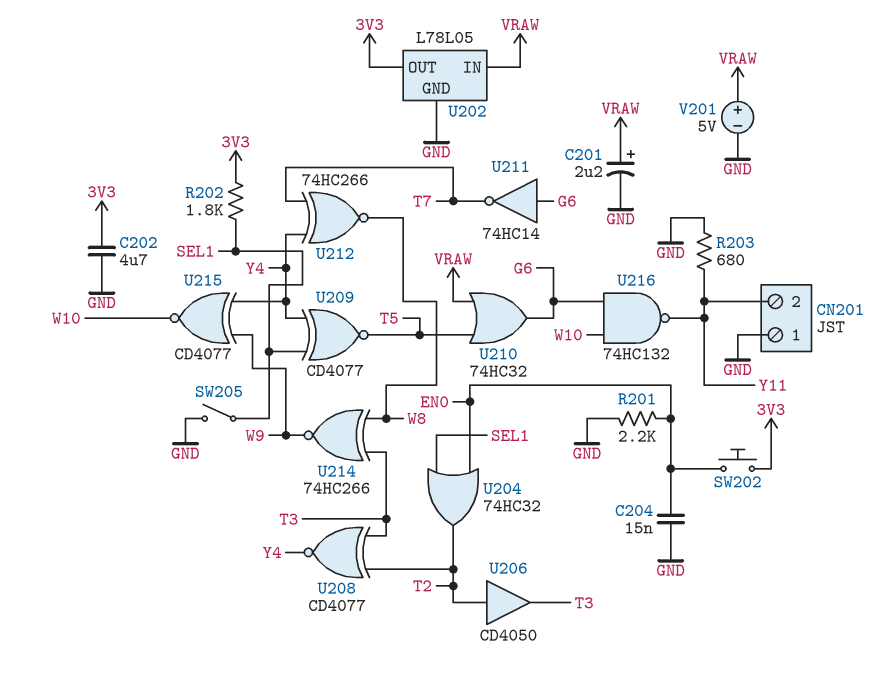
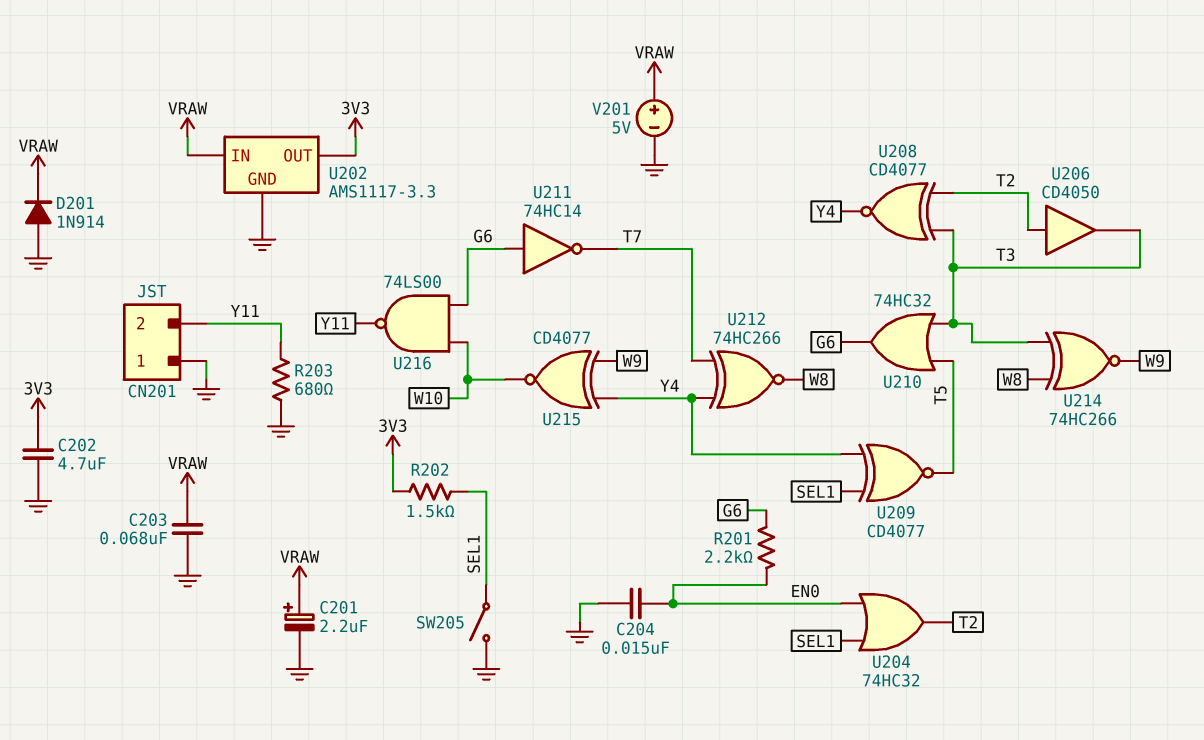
C203: none -> 68nF (GND, VRAW)
D201: none -> diode 1N914 (A GND, K VRAW)
R201: 2.2k (EN0, GND) -> 2.2k (EN0, G6)
R202: 1.8k (3V3, SEL1) -> 1.5k (3V3, SEL1)
SW202: button (3V3, EN0) -> none
U202: L78L05 -> AMS1117-3.3
U210: OR 74HC32 (in T5, in VRAW, out G6) -> OR 74HC32 (in T3, in T5, out G6)
U216: NAND 74HC132 (in G6, in W10, out Y11) -> NAND 74LS00 (in G6, in W10, out Y11)

